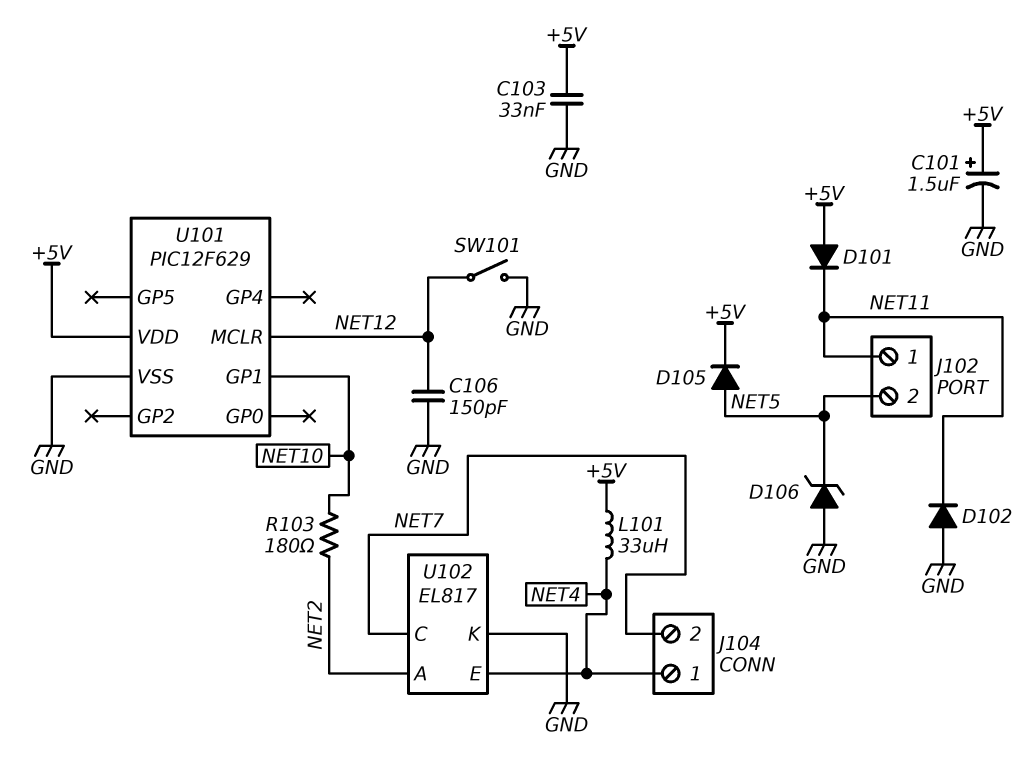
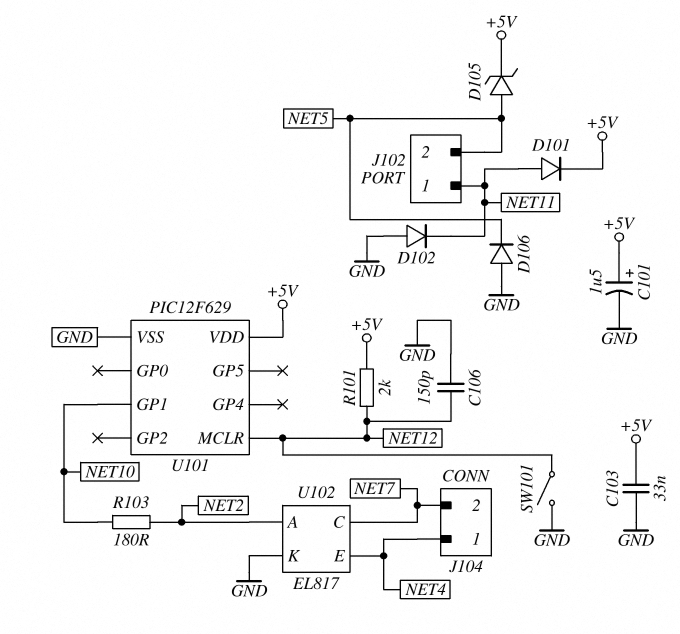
D101: diode (A +5V, K NET11) -> diode (A NET11, K +5V)
D105: diode (A NET5, K +5V) -> zener (A NET5, K +5V)
D106: zener (A GND, K NET5) -> diode (A GND, K NET5)
L101: 33uH (+5V, NET4) -> none
R101: none -> 2k (+5V, NET12)

